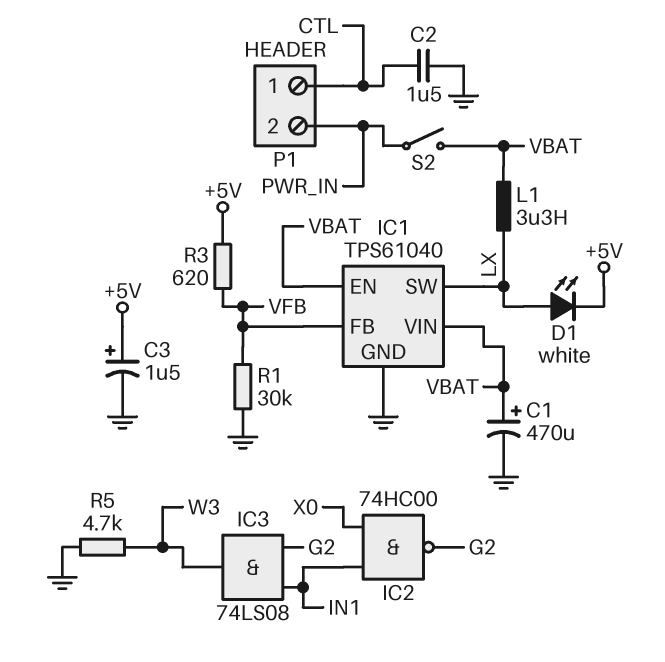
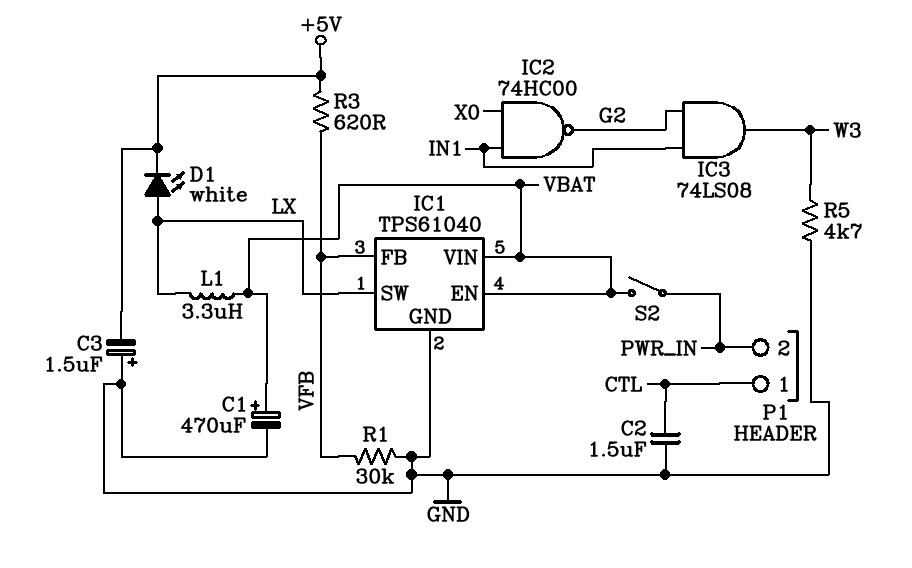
C3: 1.5uF (plus +5V, minus GND) -> 1.5uF (plus GND, minus +5V)

